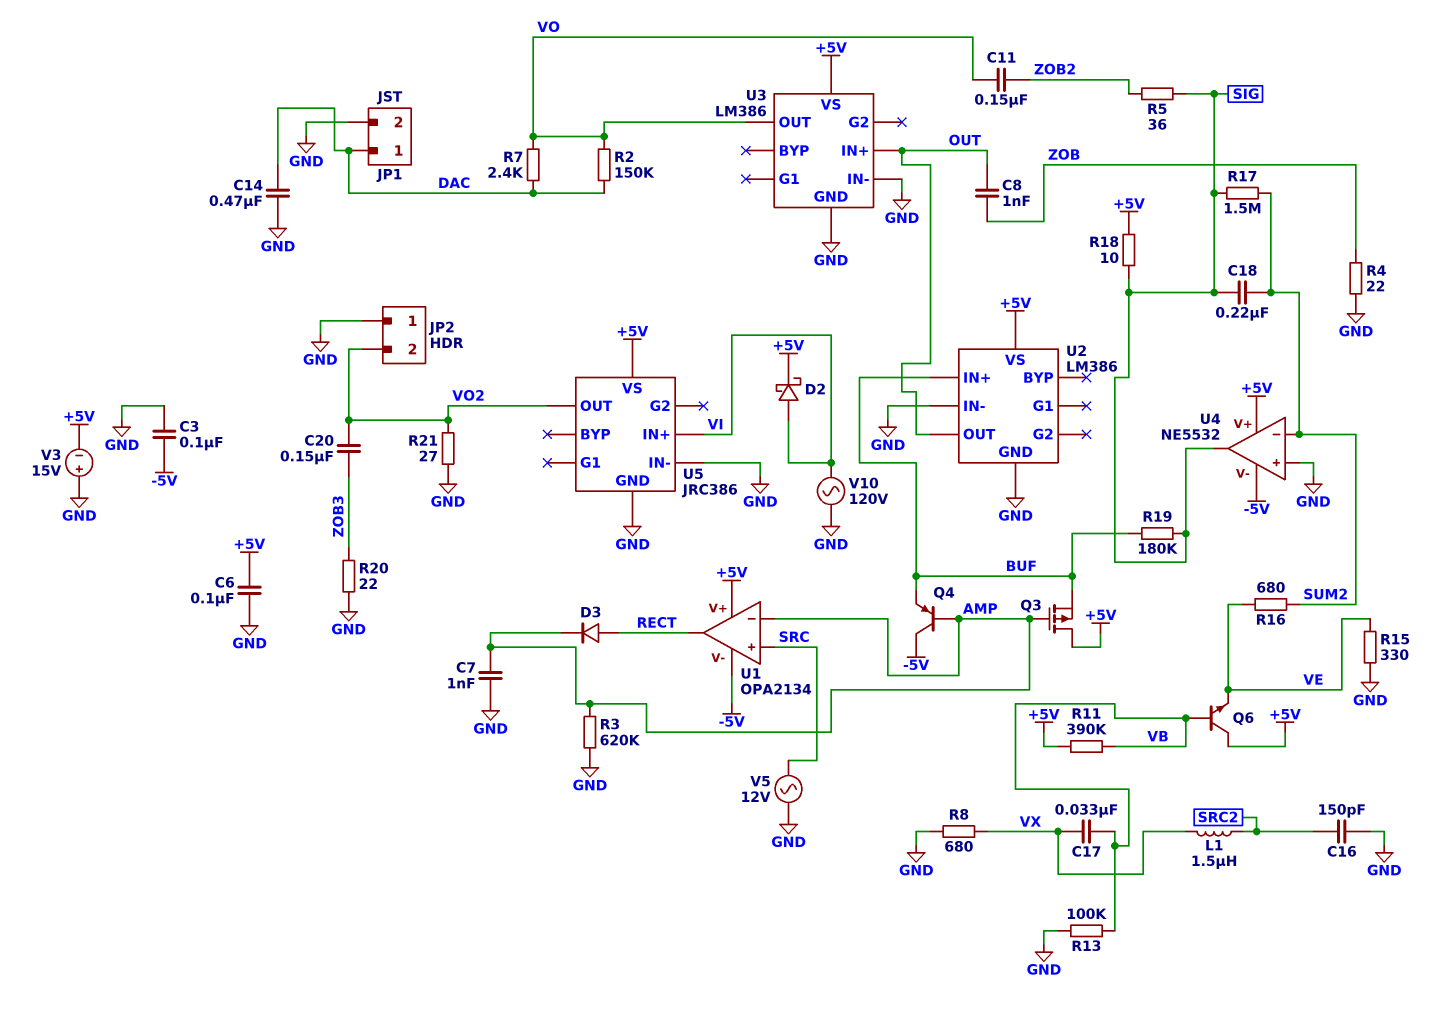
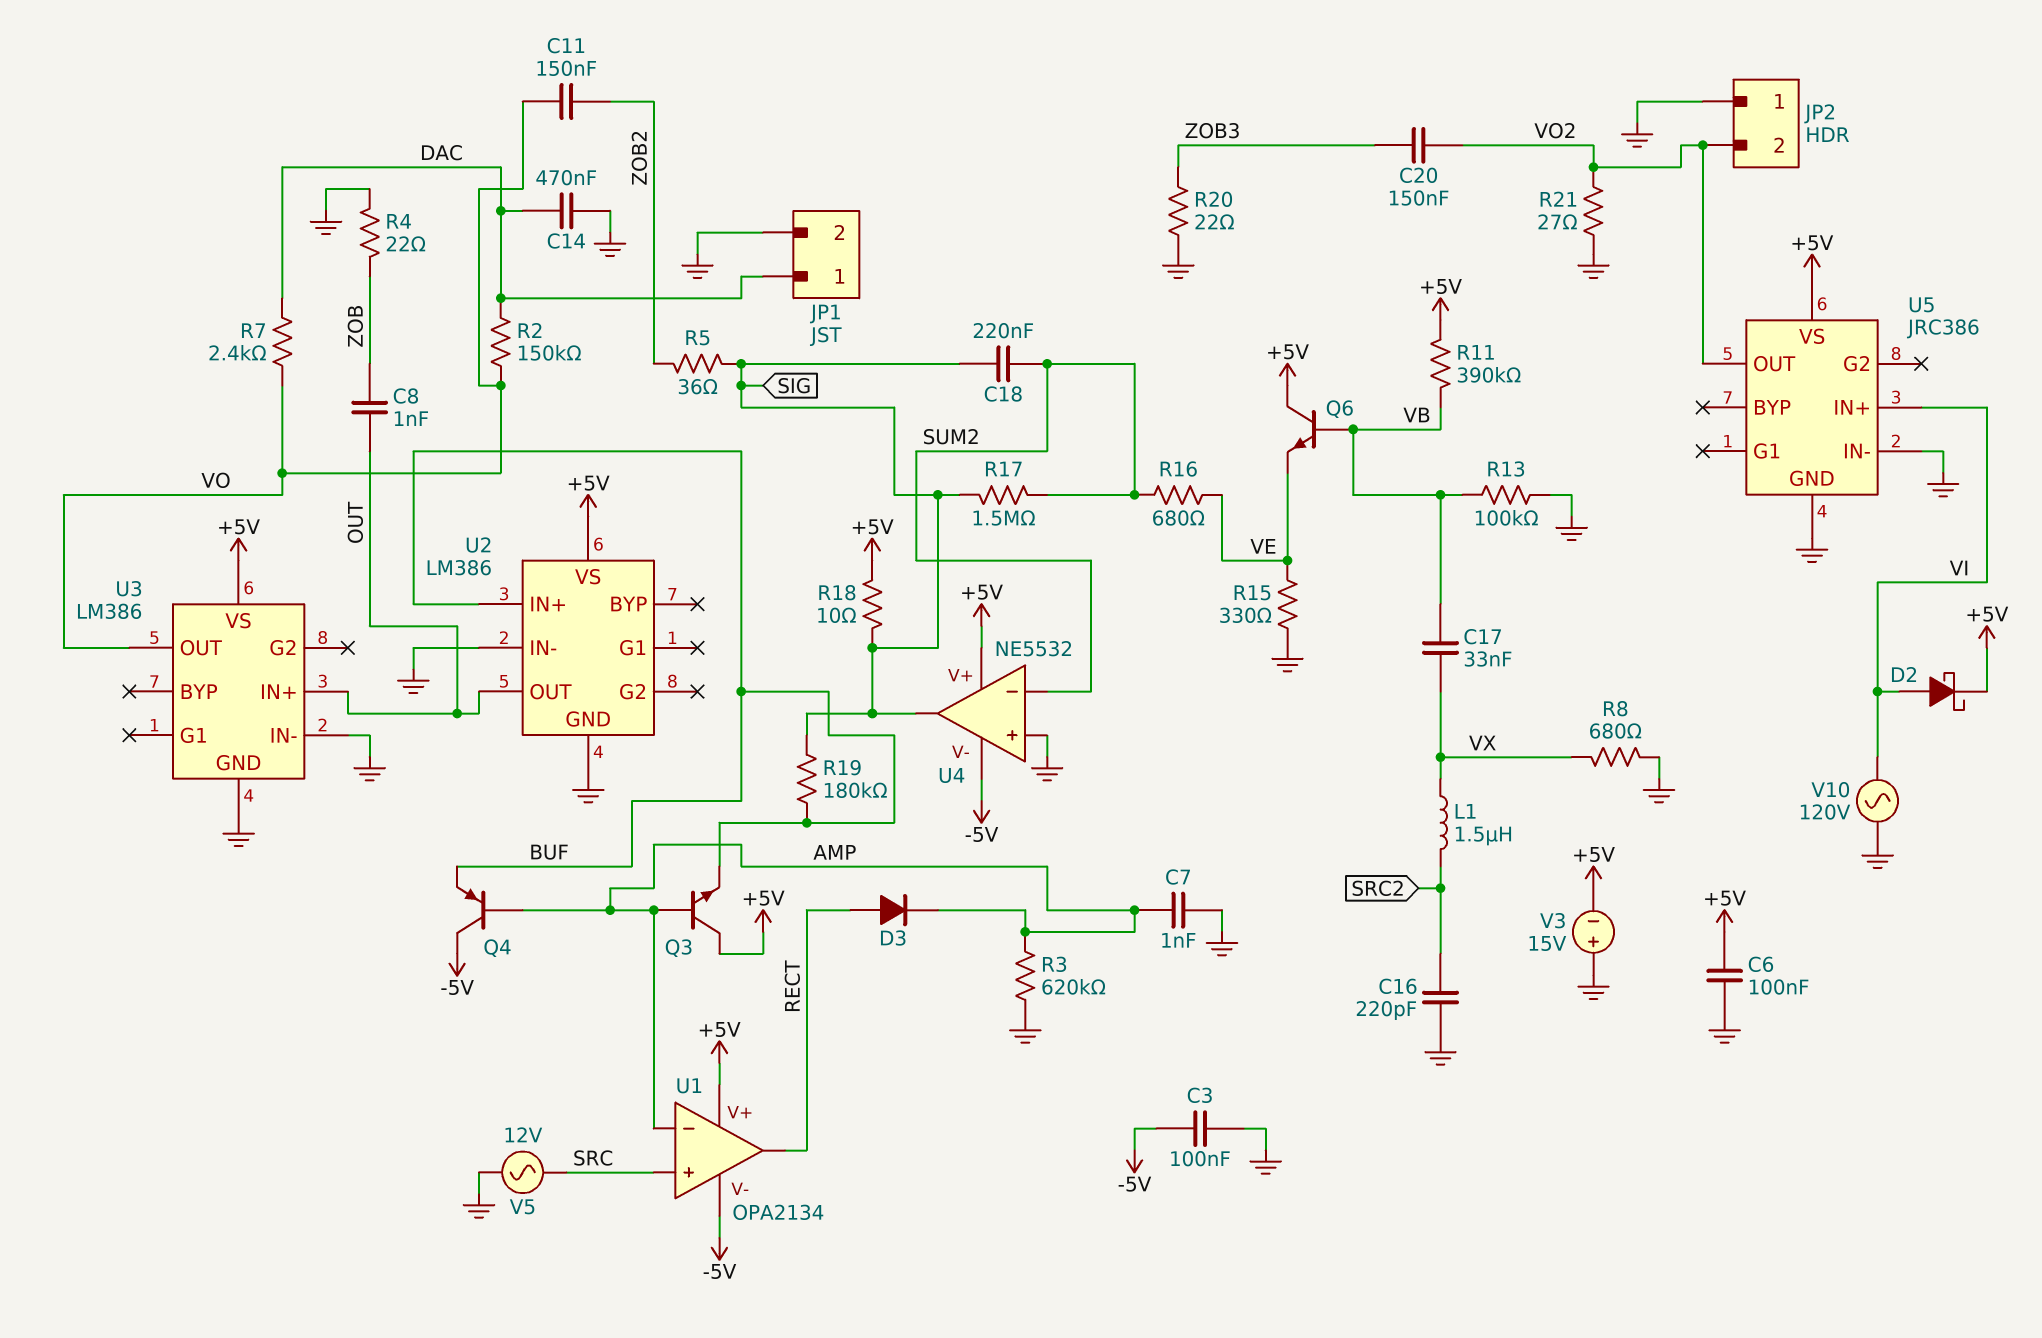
C16: 150pF (GND, SRC2) -> 220pF (GND, SRC2)
Q3: PMOS (G AMP, D +5V, S BUF) -> NPN (B AMP, C +5V, E BUF)

